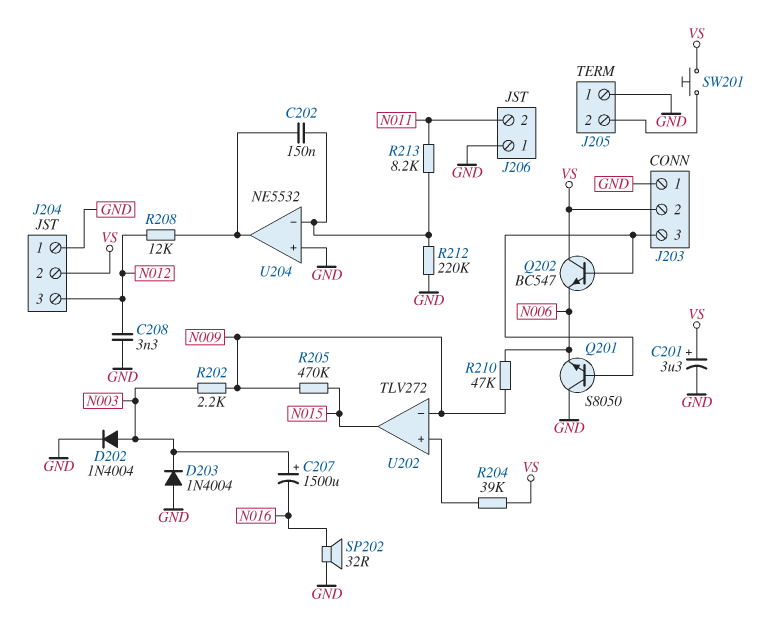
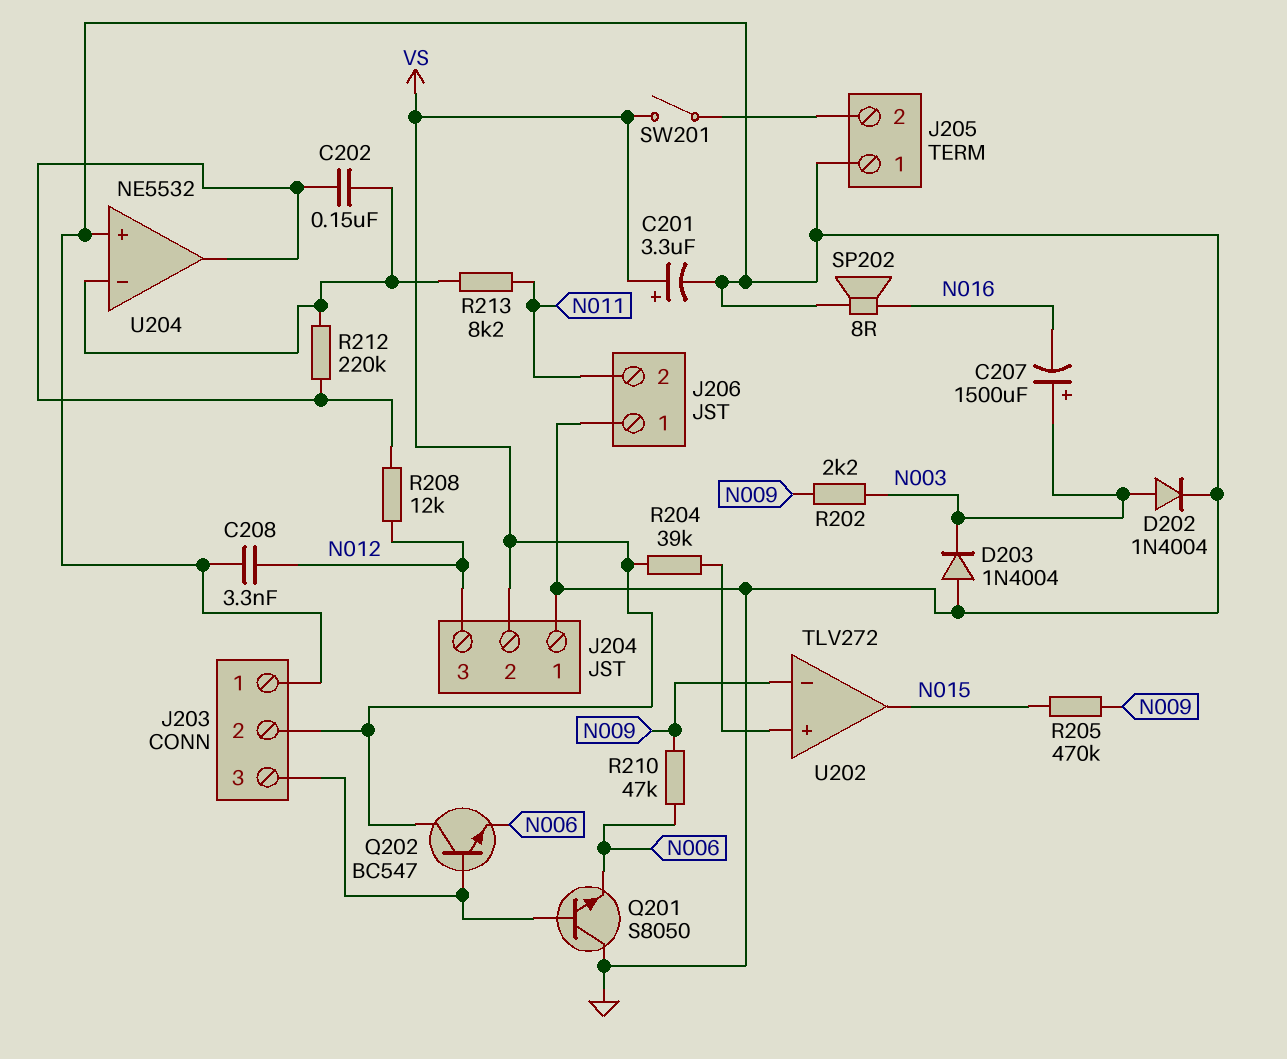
R212: 220k (GND, U204/in-) -> 220k (U204/in-, U204/out)
SP202: speaker 32R (GND, N016) -> speaker 8R (GND, N016)
SW201: button (J205/2, VS) -> switch (J205/2, VS)

